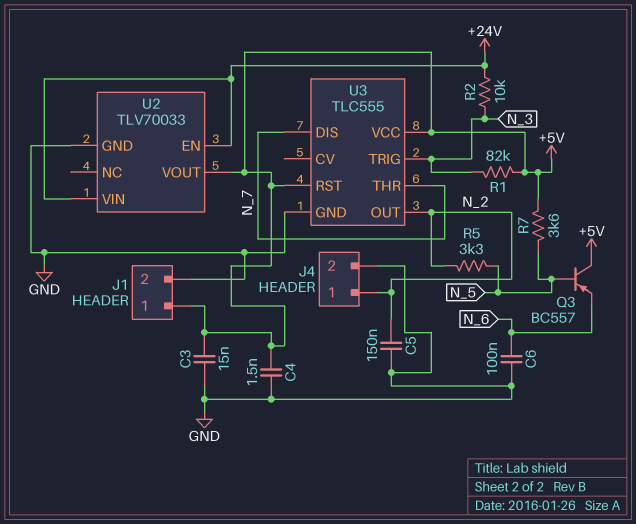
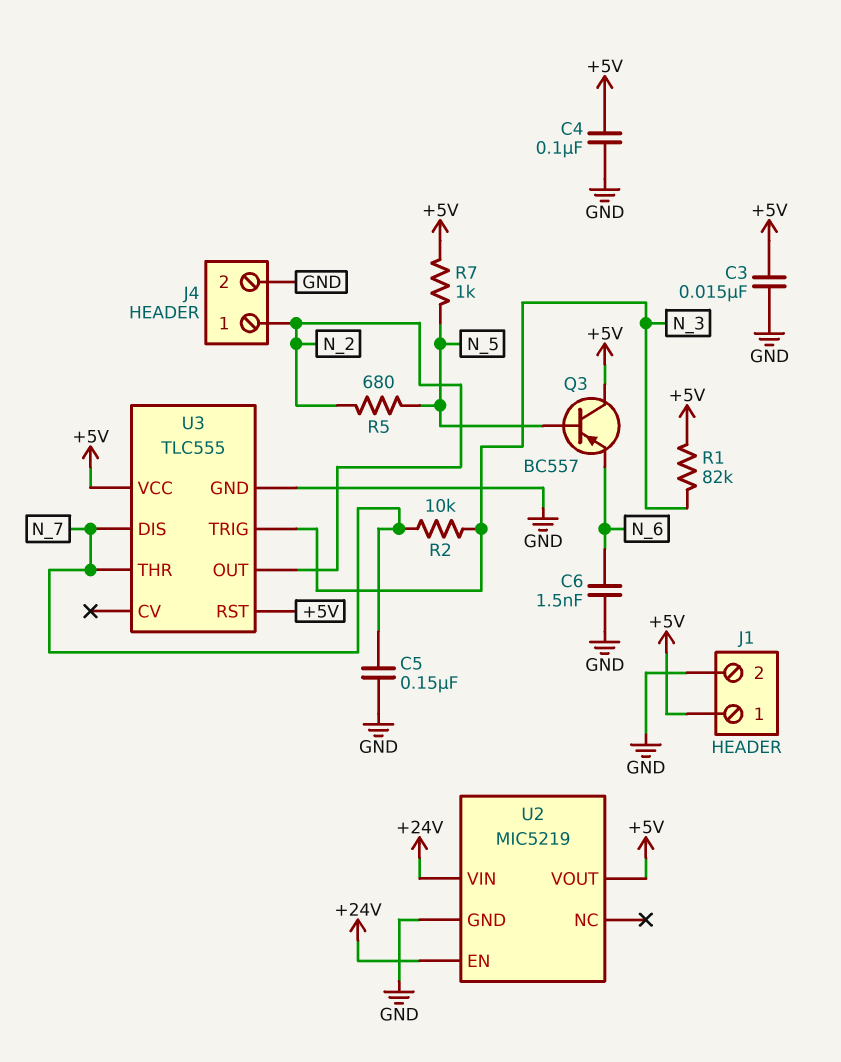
C4: 1.5nF (+5V, GND) -> 100nF (+5V, GND)
C5: 150nF (GND, N_2) -> 150nF (GND, N_7)
C6: 100nF (GND, N_6) -> 1.5nF (GND, N_6)
R2: 10k (+24V, N_3) -> 10k (N_3, N_7)
R5: 3.3k (N_2, N_5) -> 680 (N_2, N_5)
R7: 3.6k (+5V, N_5) -> 1k (+5V, N_5)
U2: TLV70033 -> MIC5219

